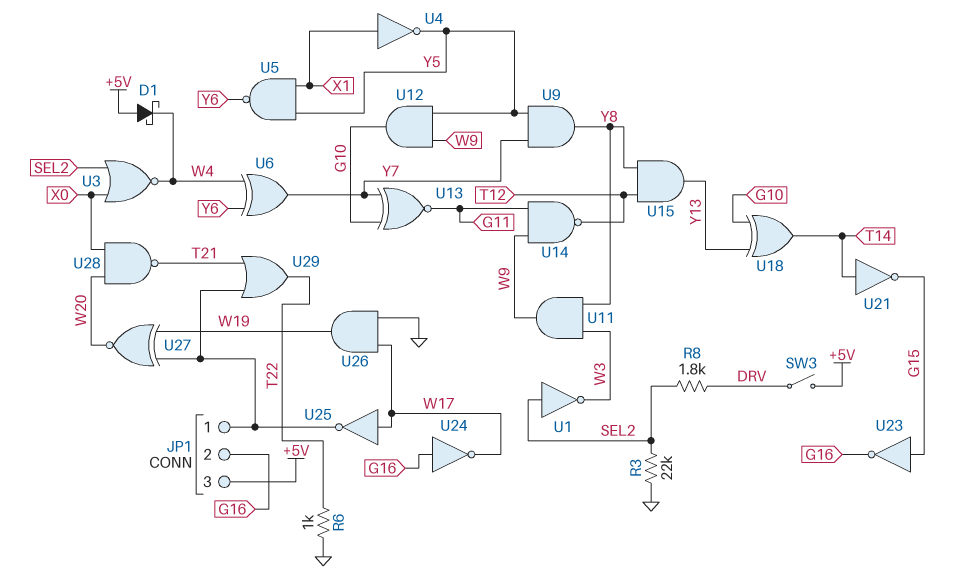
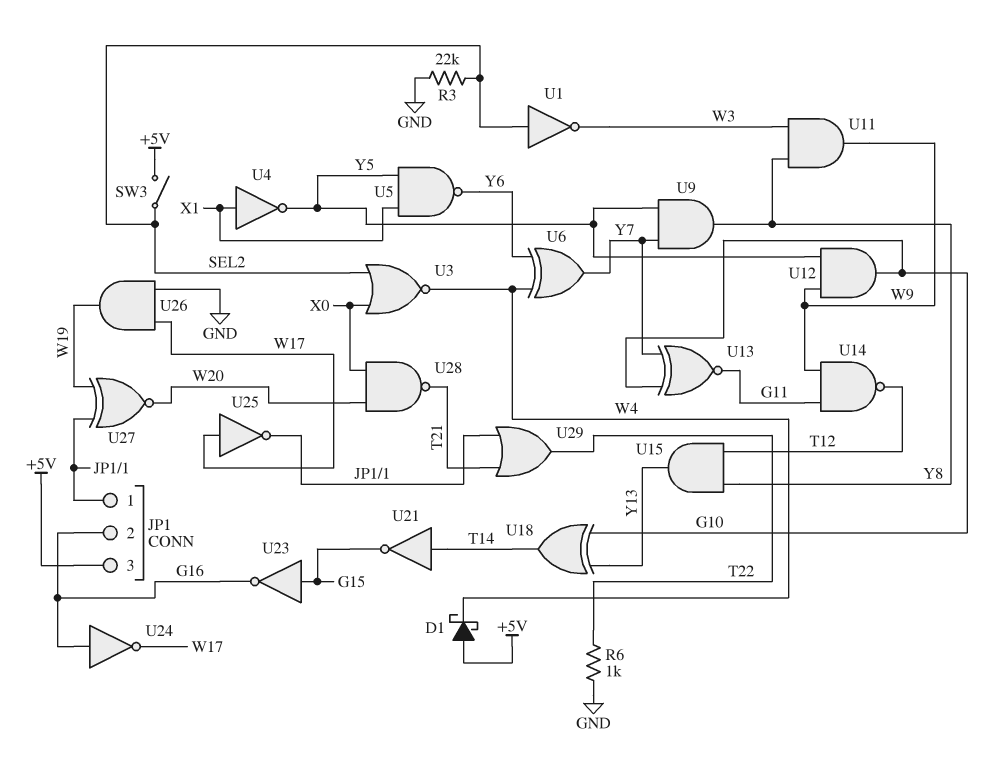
R8: 1.8k (DRV, SEL2) -> none
SW3: switch (+5V, DRV) -> switch (+5V, SEL2)

